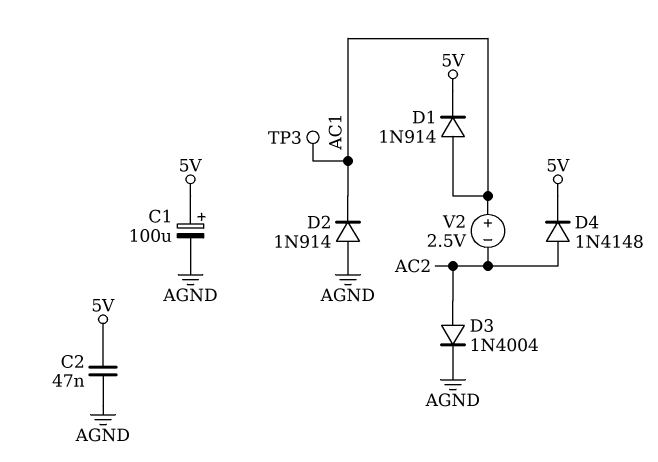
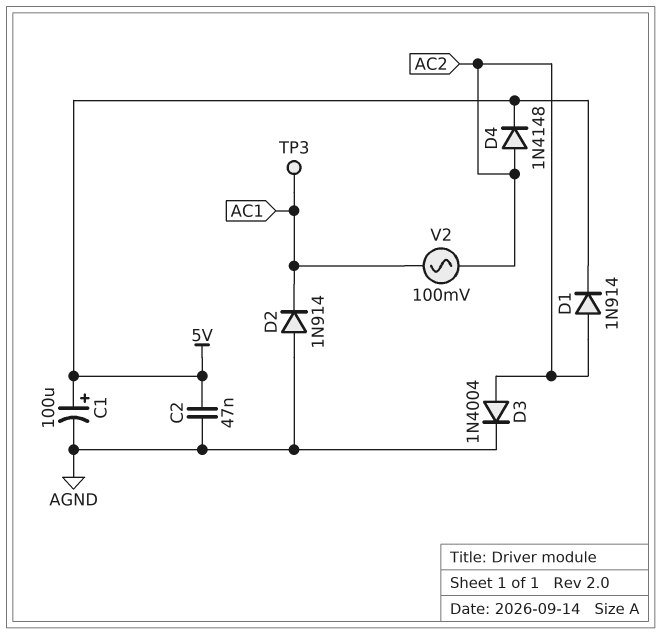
D1: diode 1N914 (A AC1, K 5V) -> diode 1N914 (A AC2, K 5V)
V2: 2.5V (plus AC1, minus AC2) -> AC 100mV (AC1, AC2)

